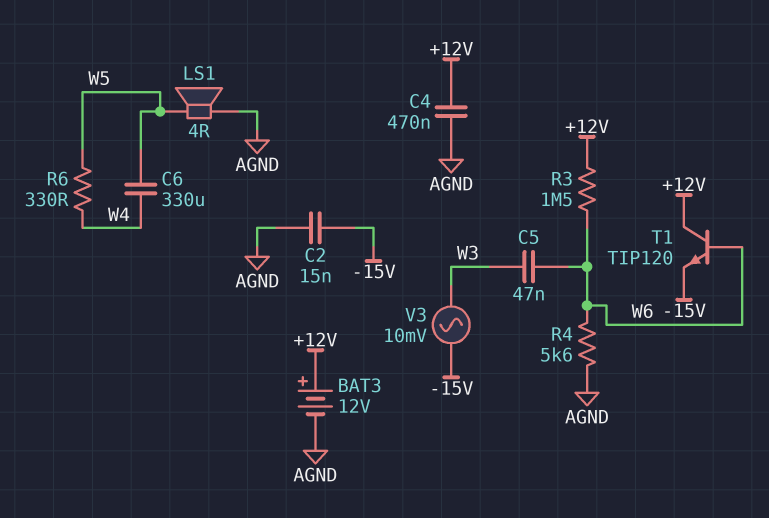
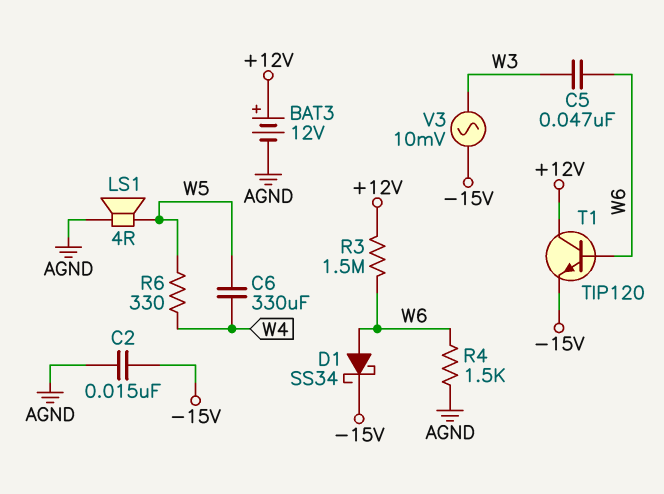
C4: 470nF (+12V, AGND) -> none
D1: none -> schottky SS34 (A W6, K -15V)
R4: 5.6k (AGND, W6) -> 1.5k (AGND, W6)

